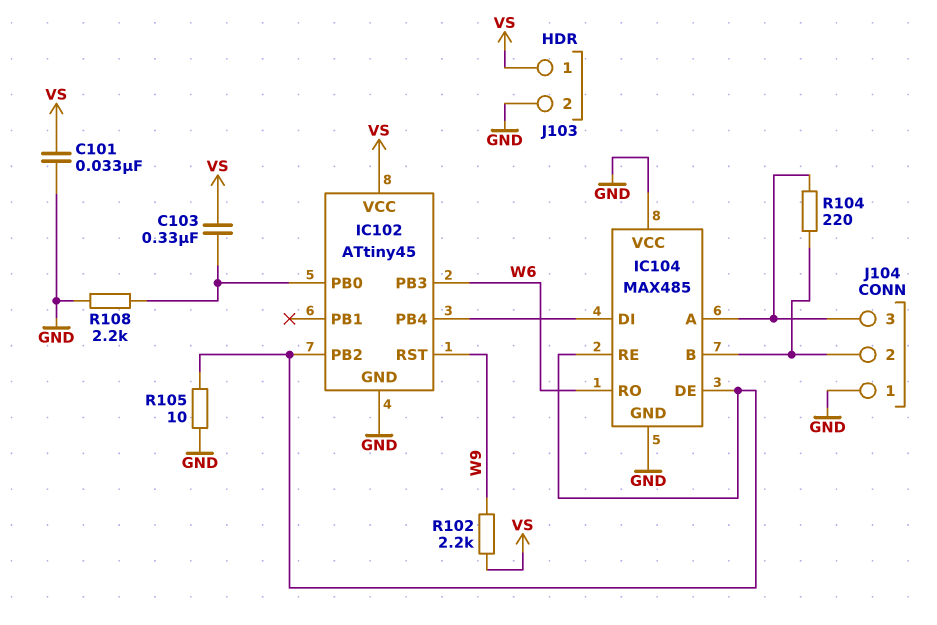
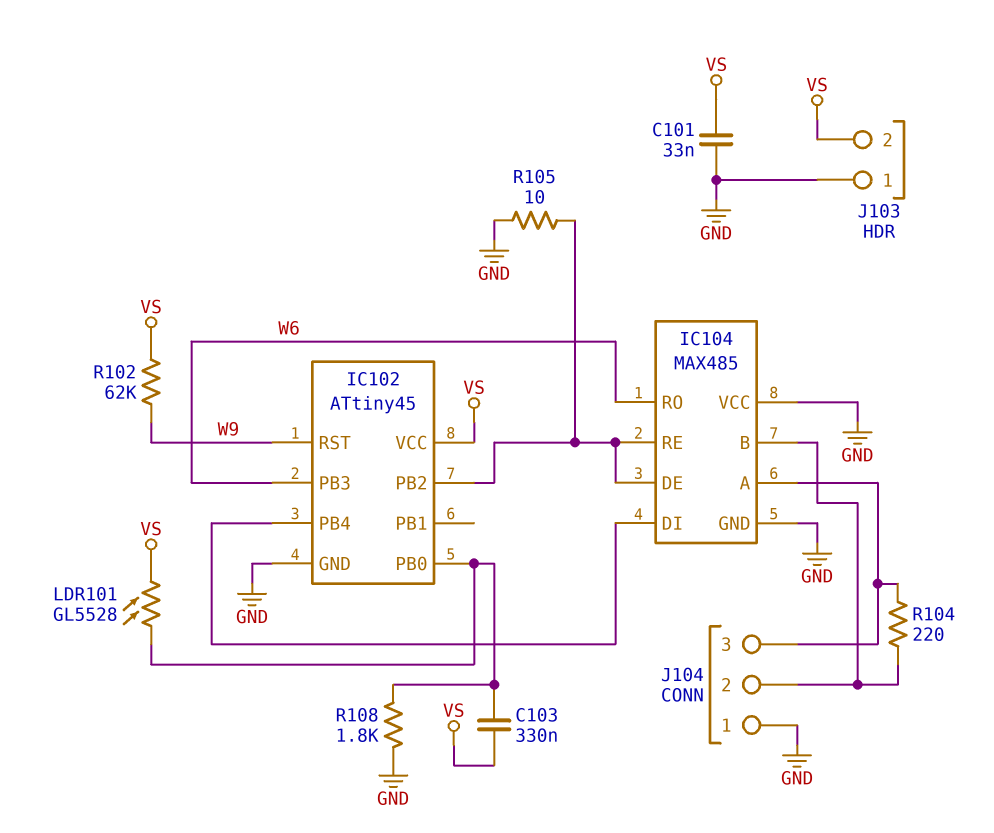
J103 pin 1: VS -> GND
J103 pin 2: GND -> VS
LDR101: none -> GL5528 (IC102/PB0, VS)
R102: 2.2k (VS, W9) -> 62k (VS, W9)
R108: 2.2k (GND, IC102/PB0) -> 1.8k (GND, IC102/PB0)

